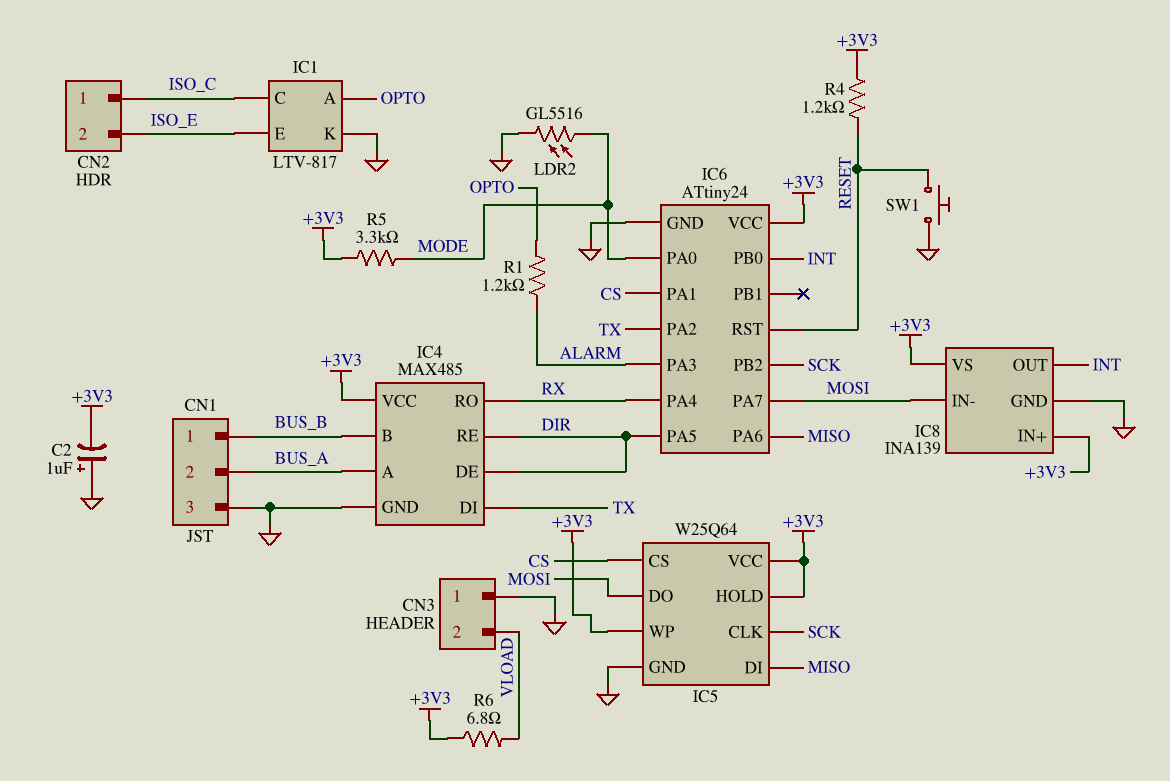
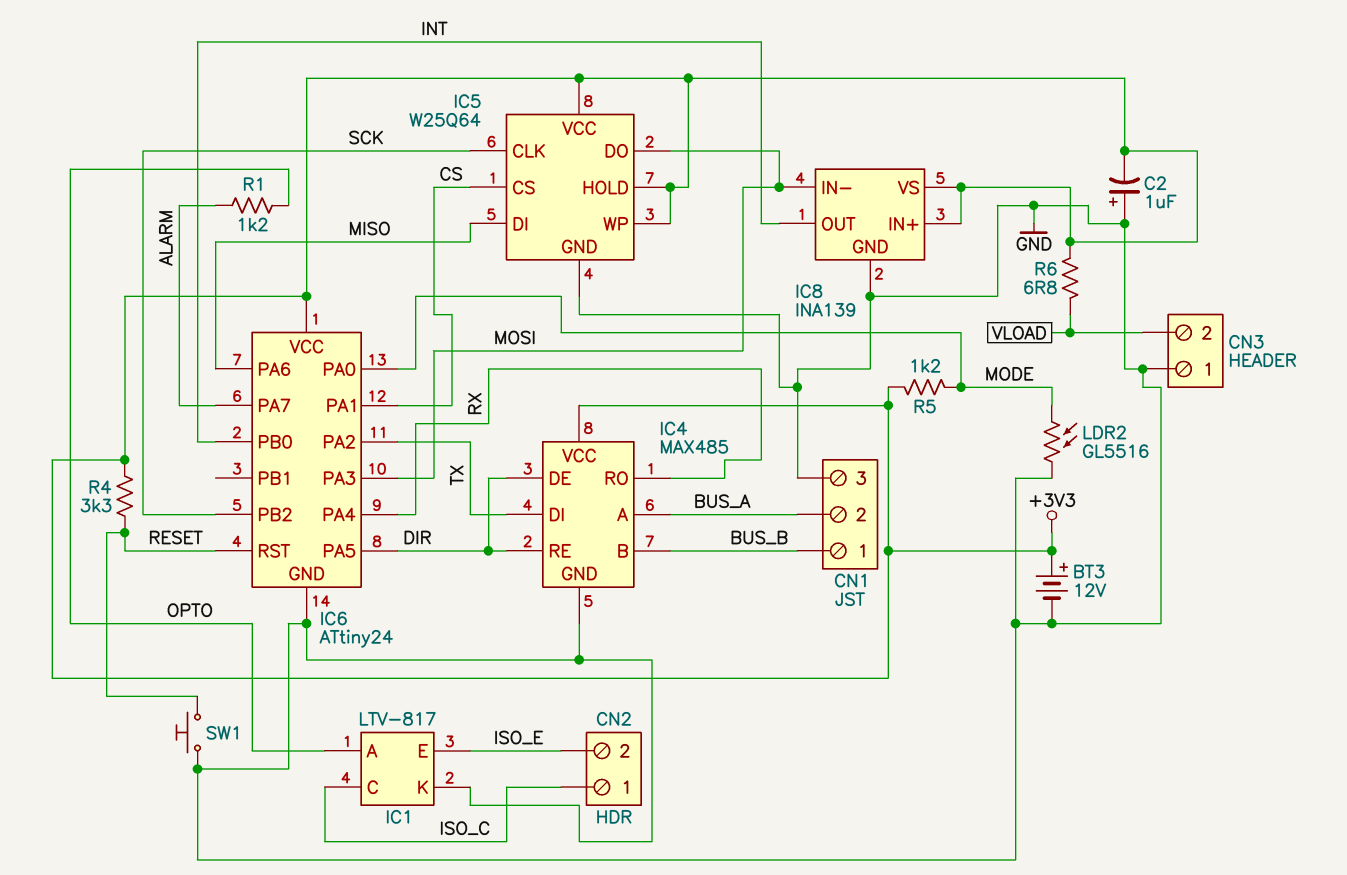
BT3: none -> 12V (plus +3V3, minus GND)
IC6 pin PA3: ALARM -> MOSI
IC6 pin PA7: MOSI -> ALARM
R4: 1.2k (+3V3, RESET) -> 3.3k (+3V3, RESET)
R5: 3.3k (+3V3, MODE) -> 1.2k (+3V3, MODE)

